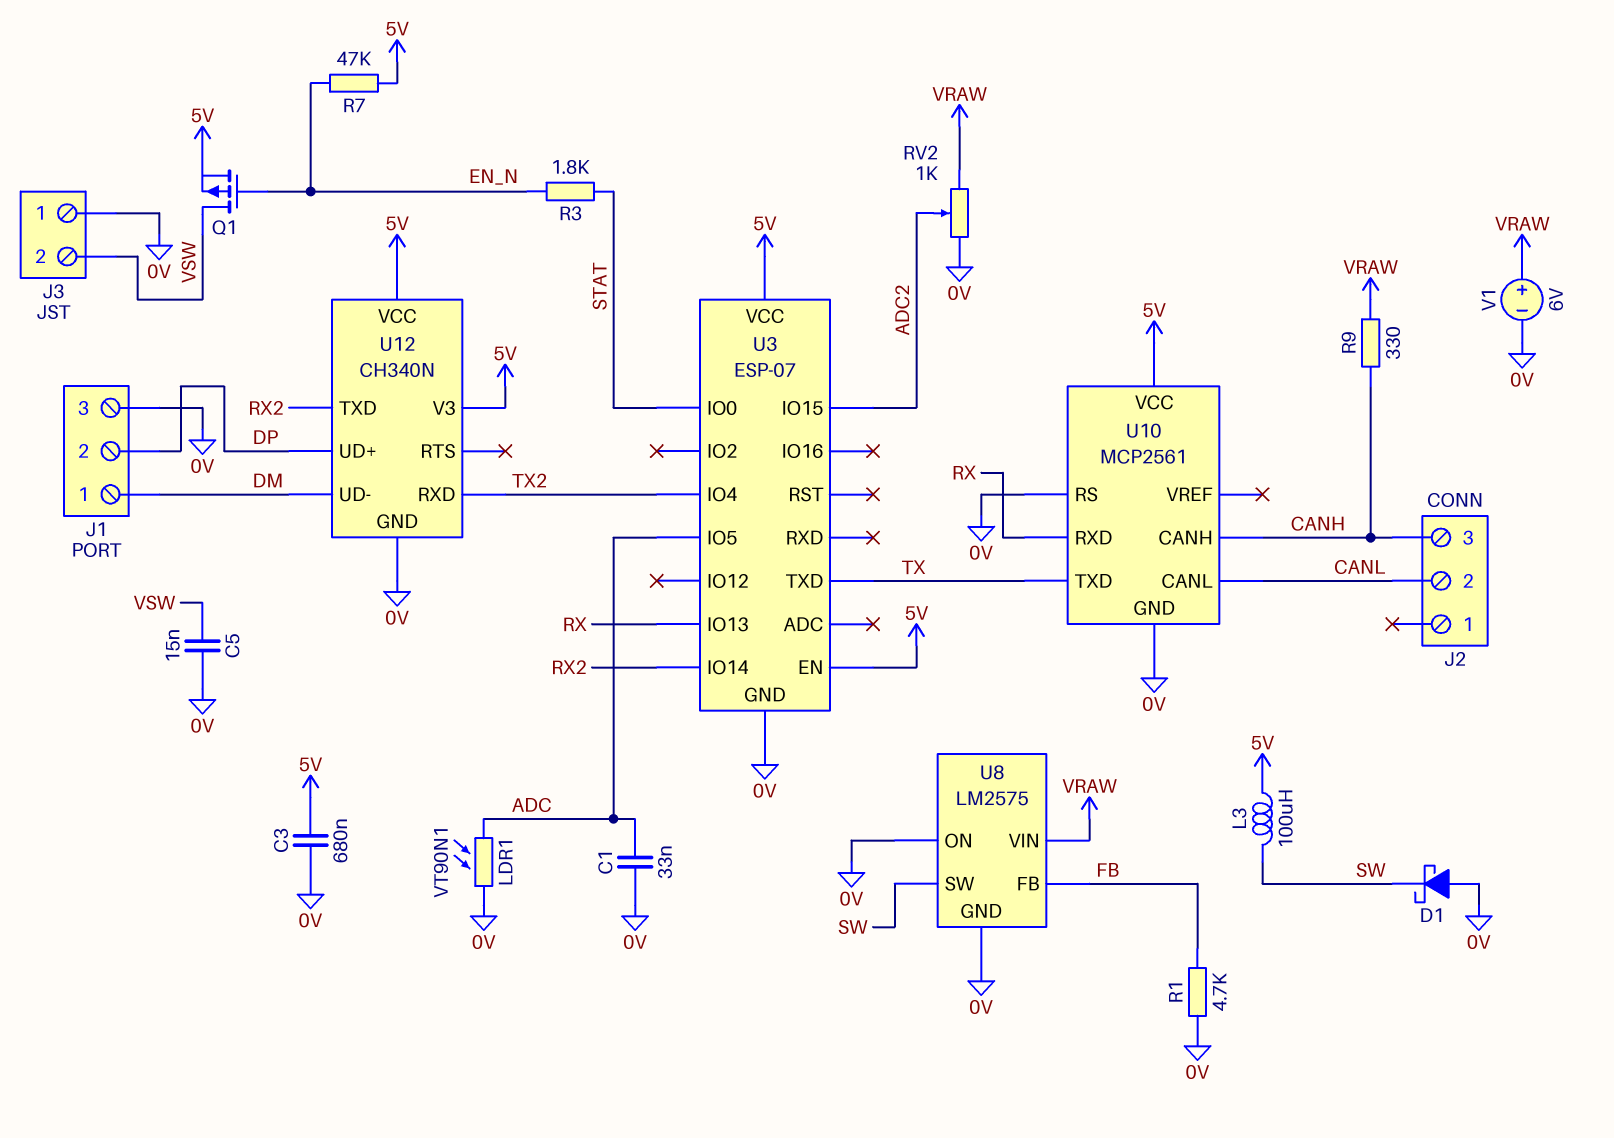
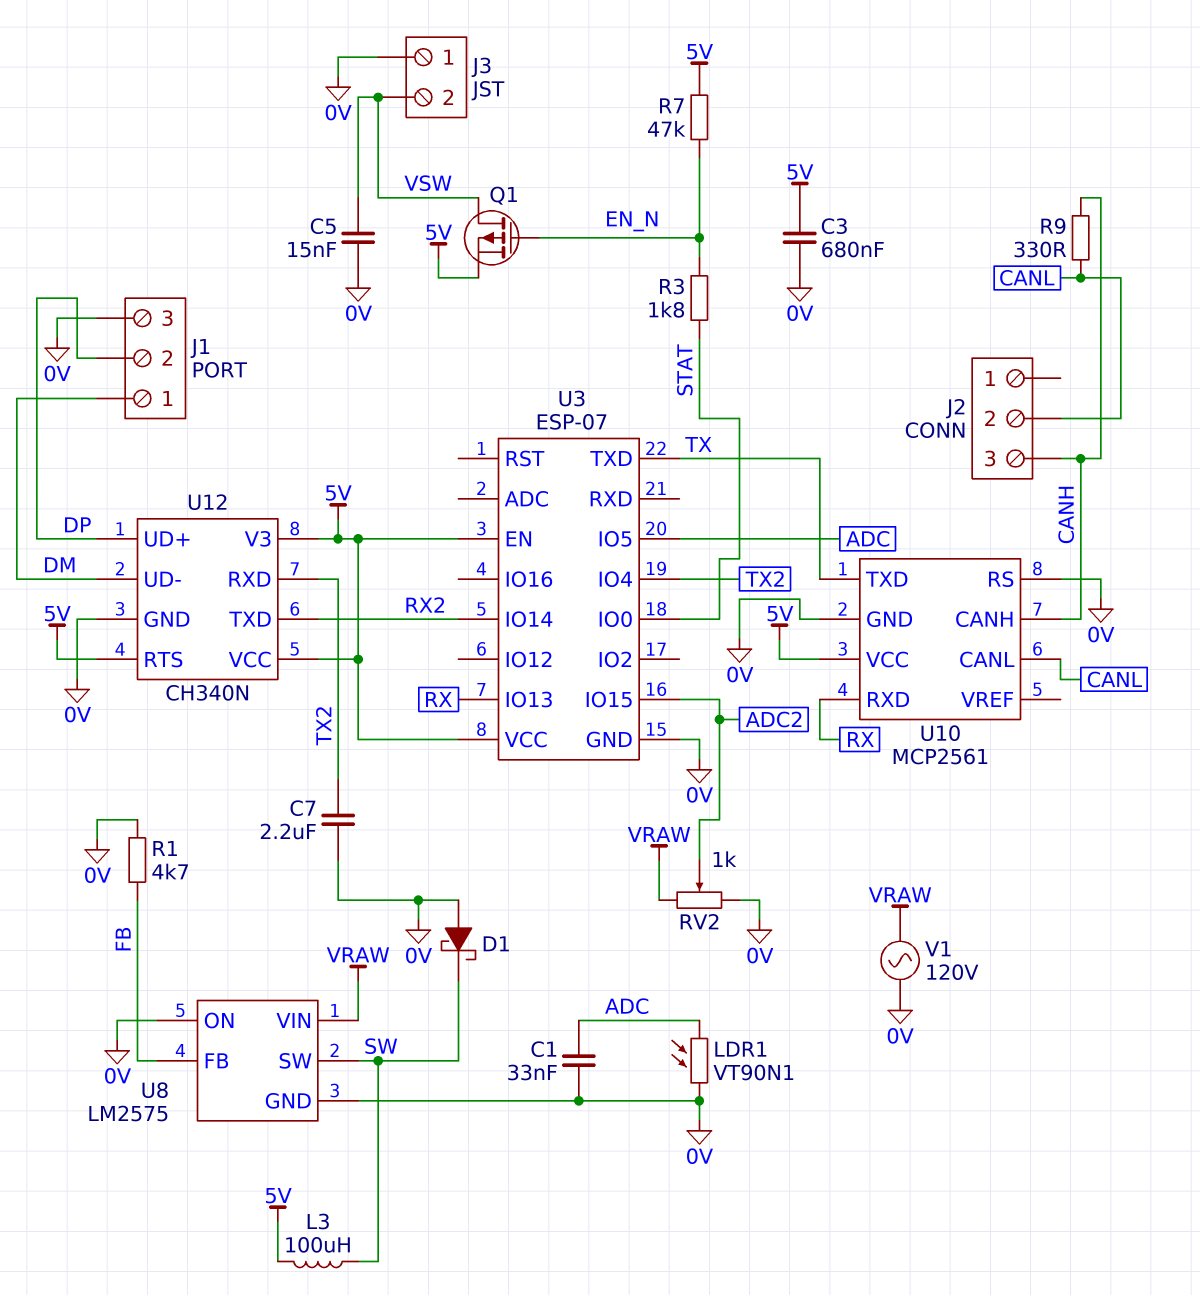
C7: none -> 2.2uF (0V, TX2)
R9: 330 (CANH, VRAW) -> 330 (CANH, CANL)
U12 pin RTS: none -> 5V
V1: 6V (plus VRAW, minus 0V) -> AC 120V (0V, VRAW)

